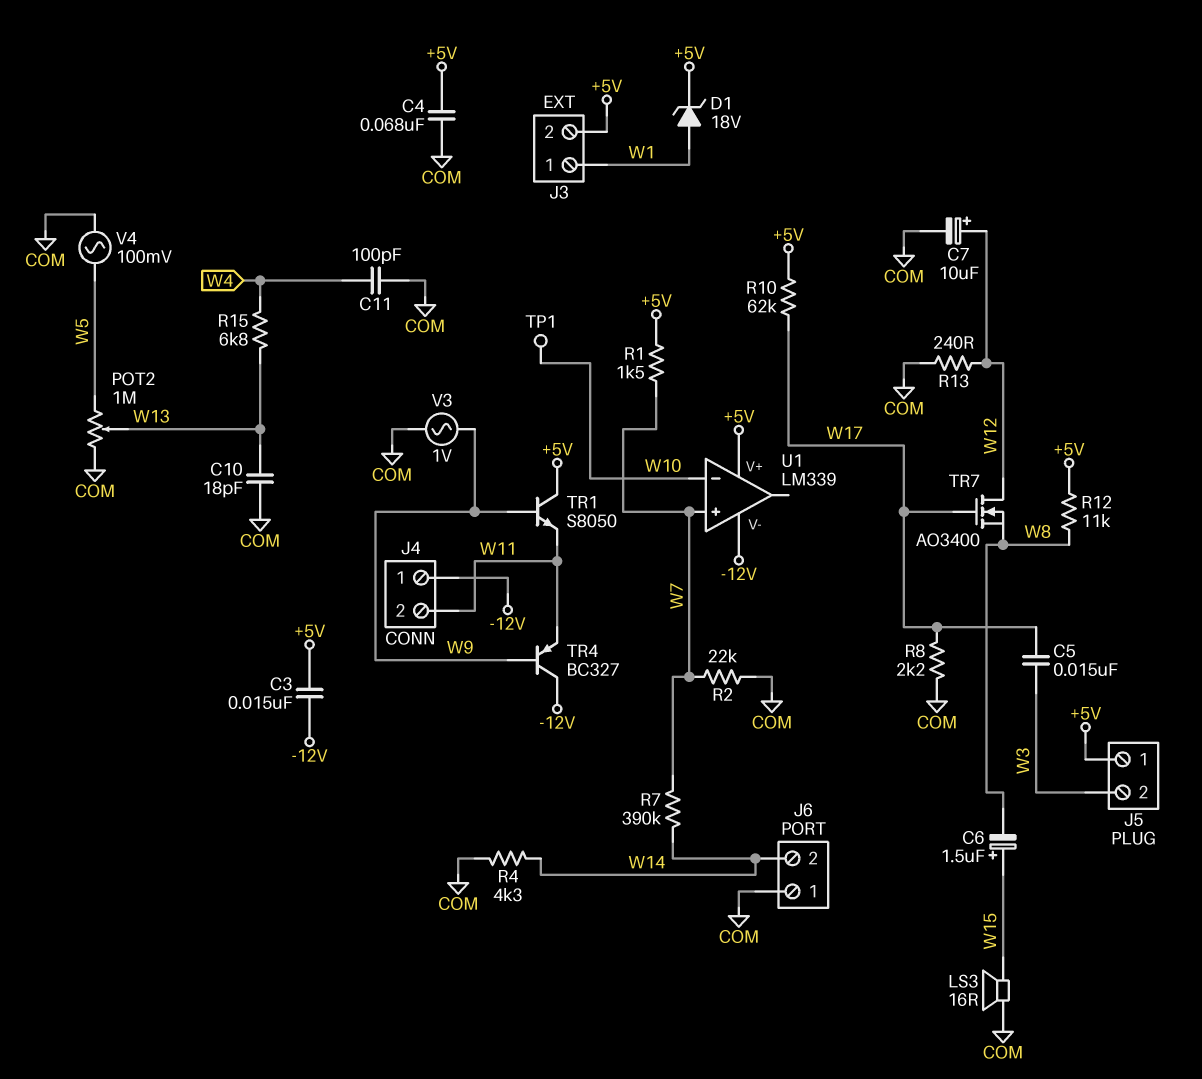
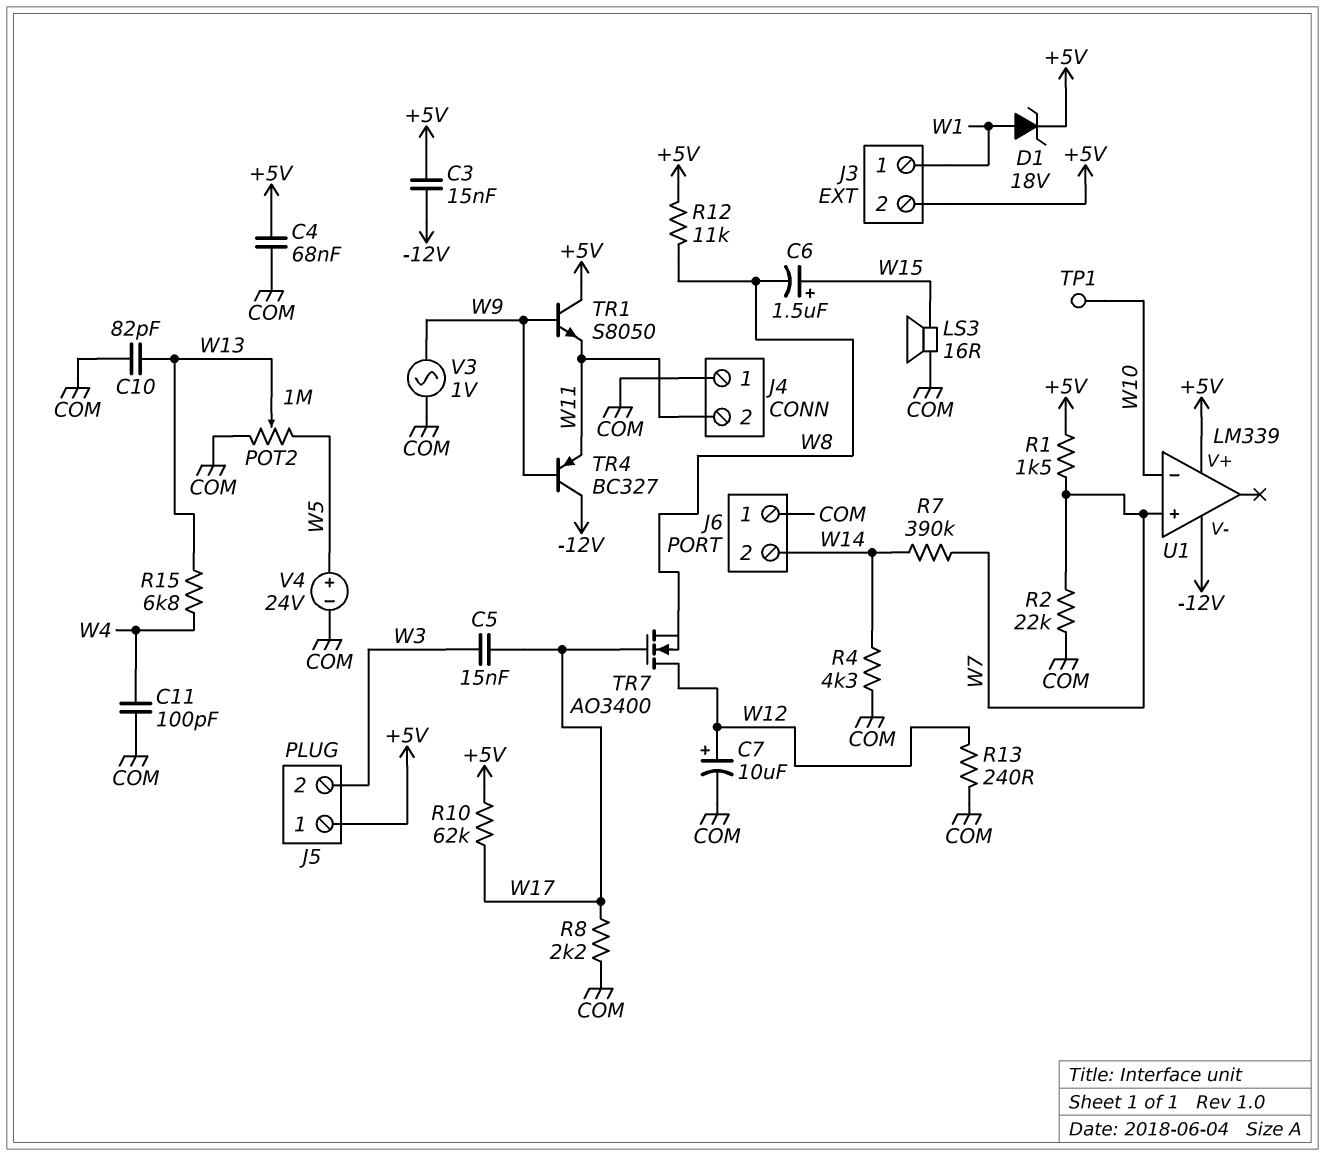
C10: 18pF (COM, W13) -> 82pF (COM, W13)
J4 pin 1: -12V -> COM
V4: AC 100mV (COM, W5) -> 24V (plus W5, minus COM)

